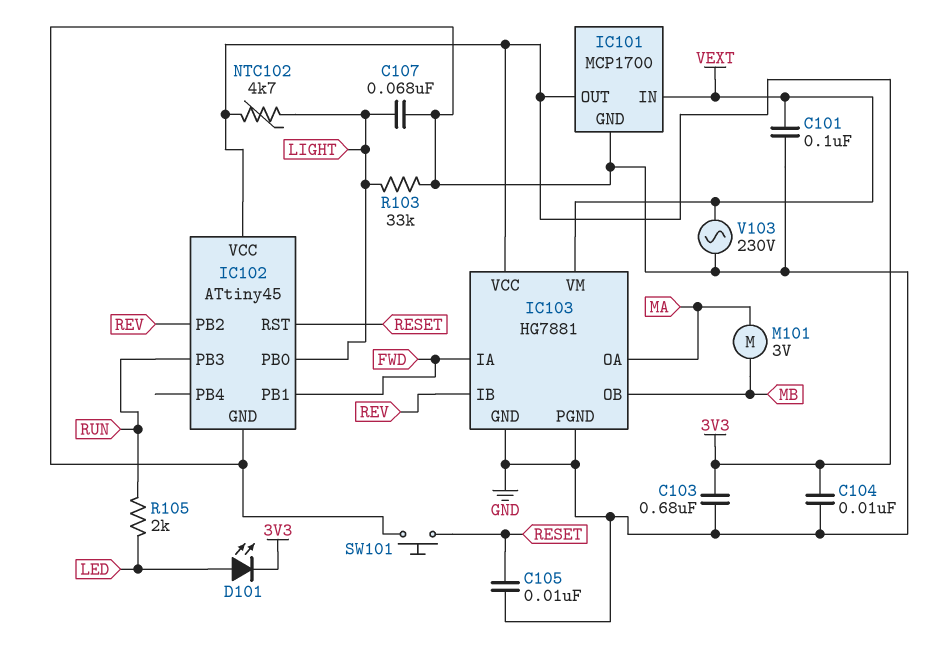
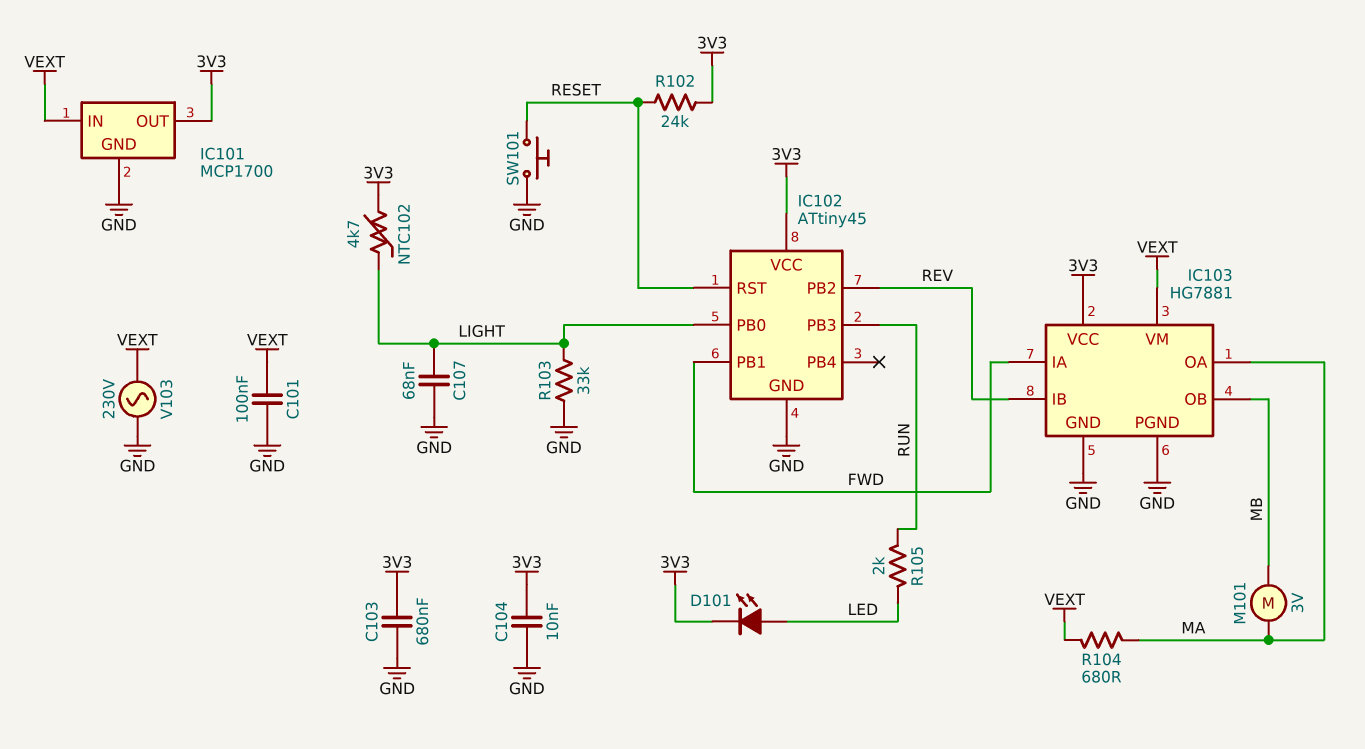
C105: 10nF (GND, RESET) -> none
R102: none -> 24k (3V3, RESET)
R104: none -> 680 (MA, VEXT)

